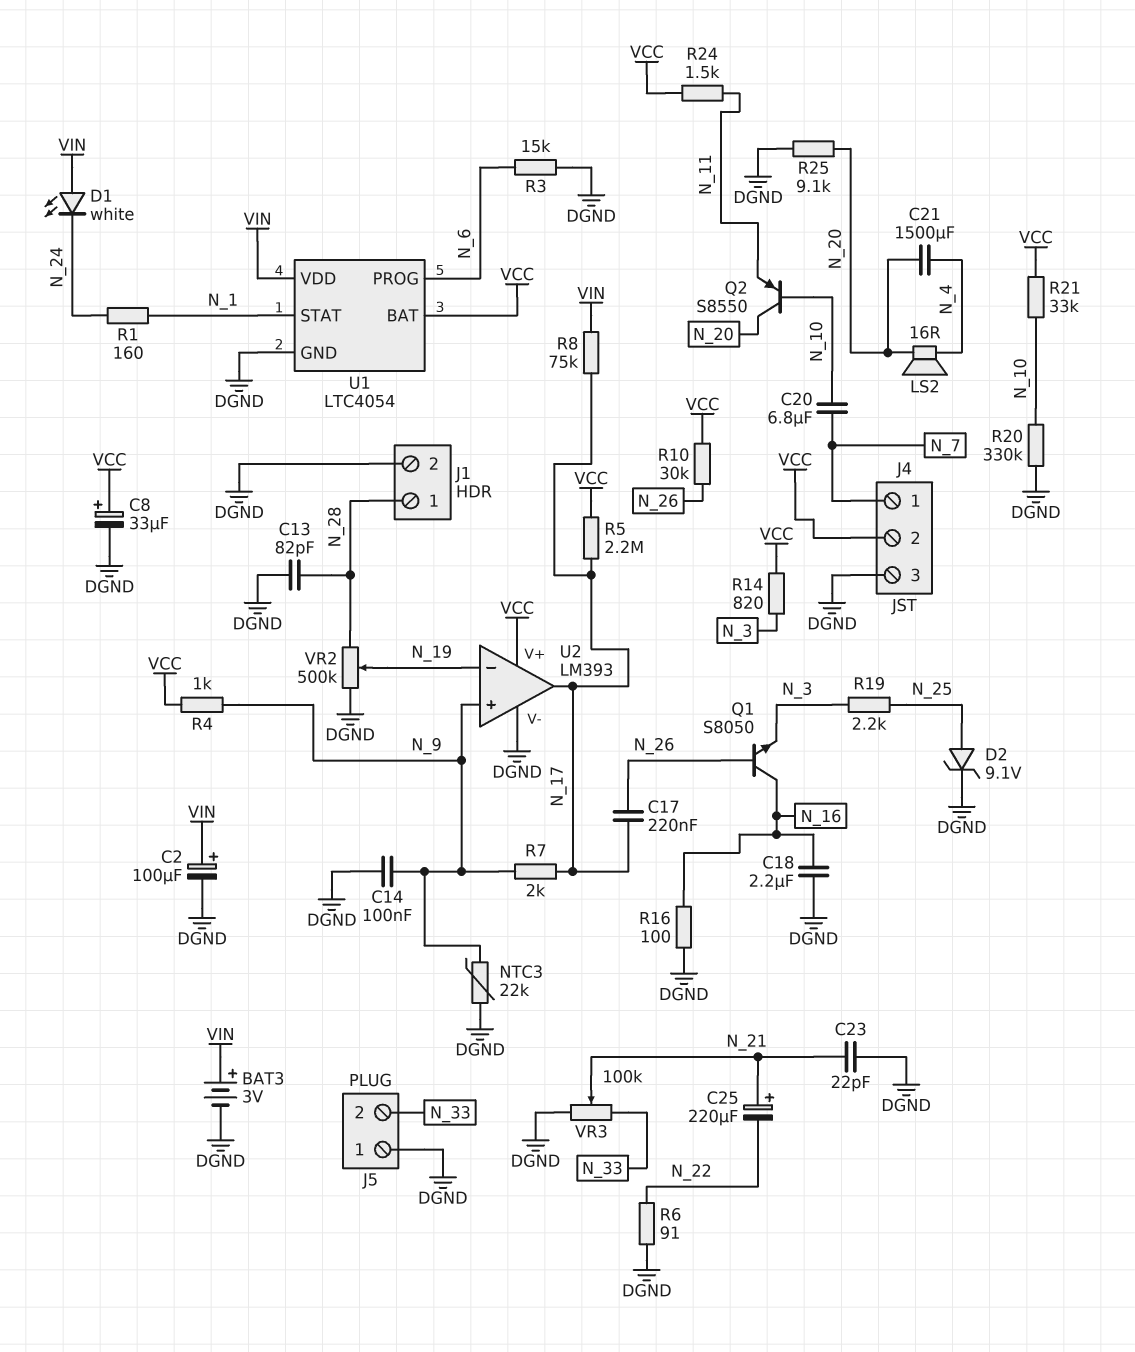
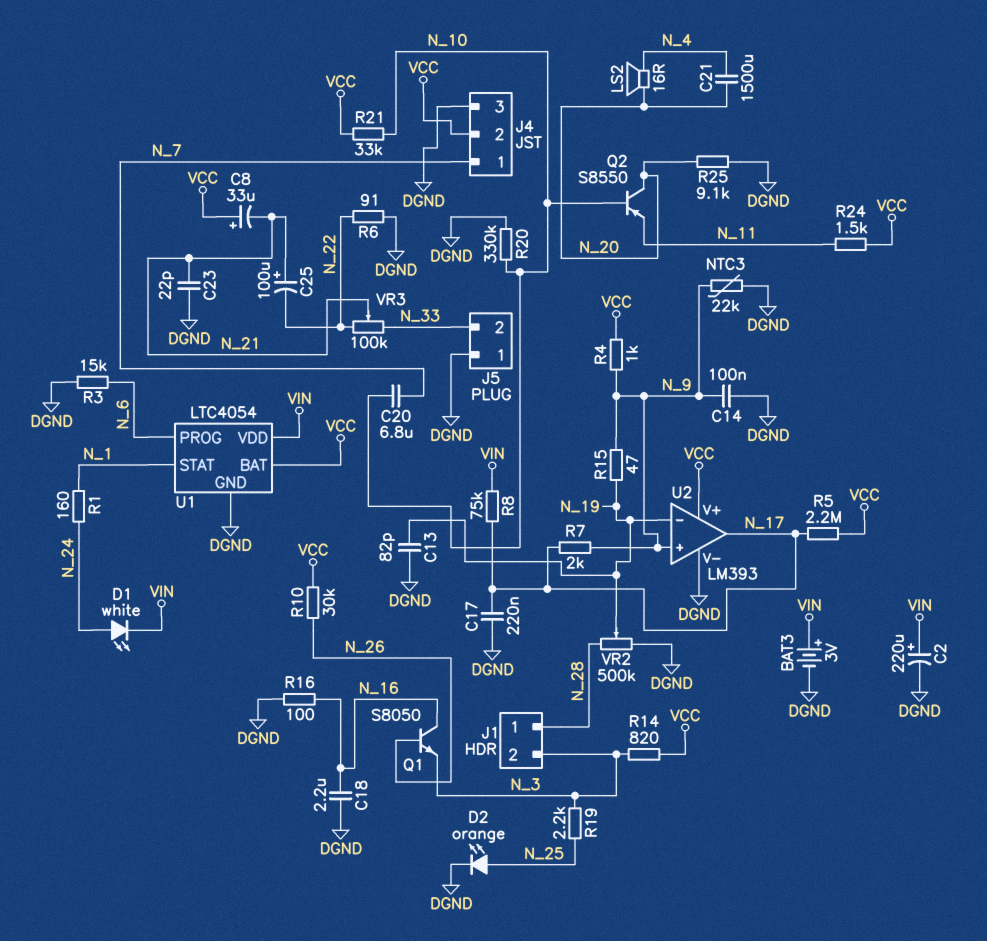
C2: 100uF (plus VIN, minus DGND) -> 220uF (plus VIN, minus DGND)
C8: 33uF (plus VCC, minus DGND) -> 33uF (plus VCC, minus N_21)
C13: 82pF (DGND, N_28) -> 82pF (DGND, N_19)
C17: 220nF (N_17, N_26) -> 220nF (DGND, N_17)
C25: 220uF (plus N_21, minus N_22) -> 100uF (plus N_21, minus N_22)
D1: LED white (A VIN, K N_24) -> LED white (A N_24, K VIN)
D2: zener 9.1V (A N_25, K DGND) -> LED orange (A N_25, K DGND)
J1 pin 2: DGND -> N_3
R15: none -> 47 (N_9, N_19)
VR3: 100k (DGND, N_33, wiper N_21) -> 100k (N_22, N_33, wiper N_21)

